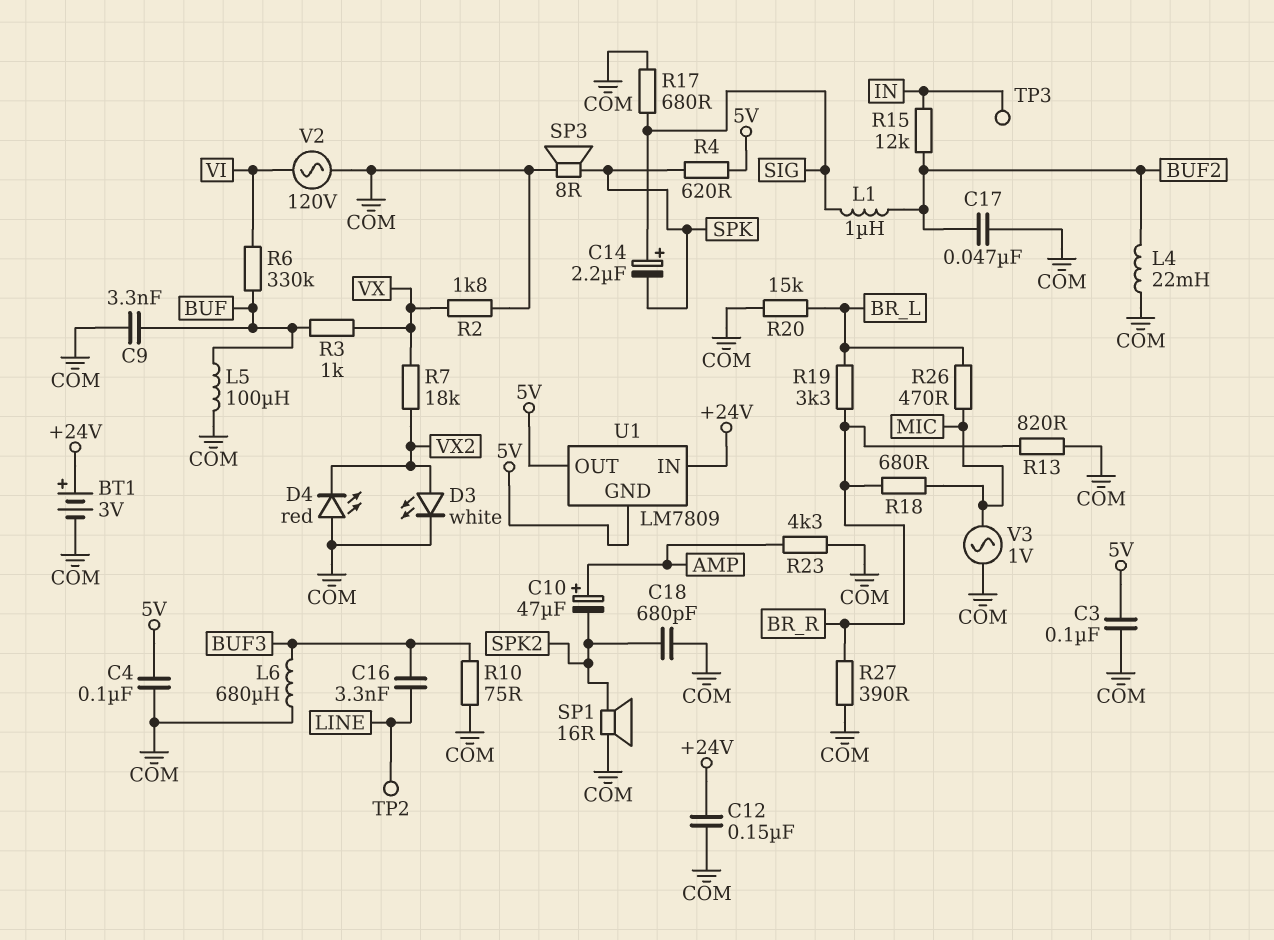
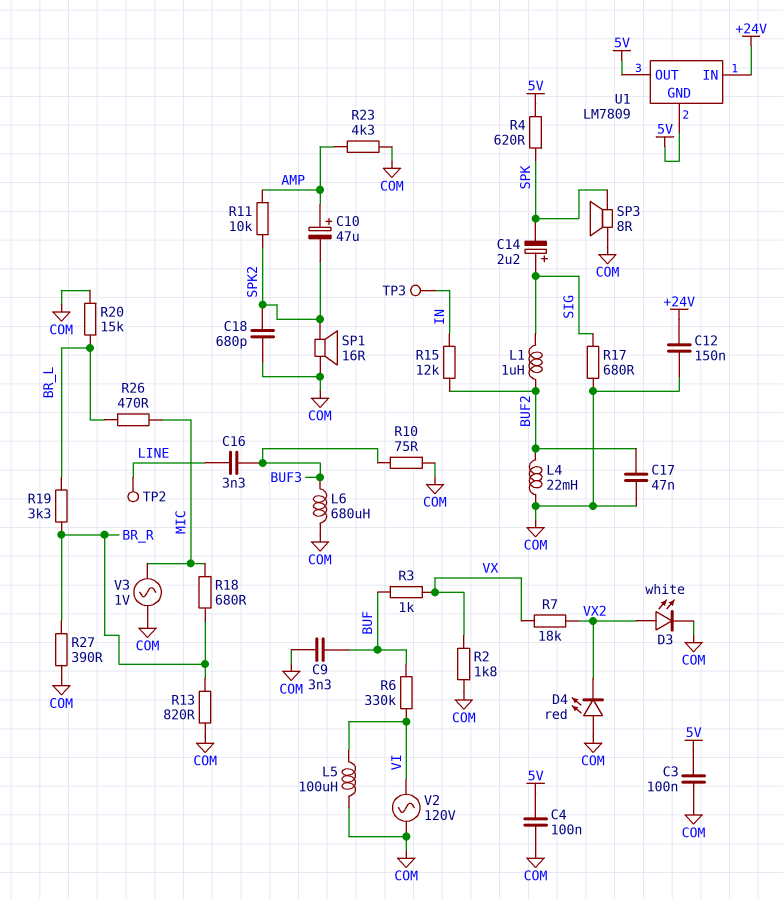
BT1: 3V (plus +24V, minus COM) -> none
L5: 100uH (BUF, COM) -> 100uH (COM, VI)
R11: none -> 10k (AMP, SPK2)

